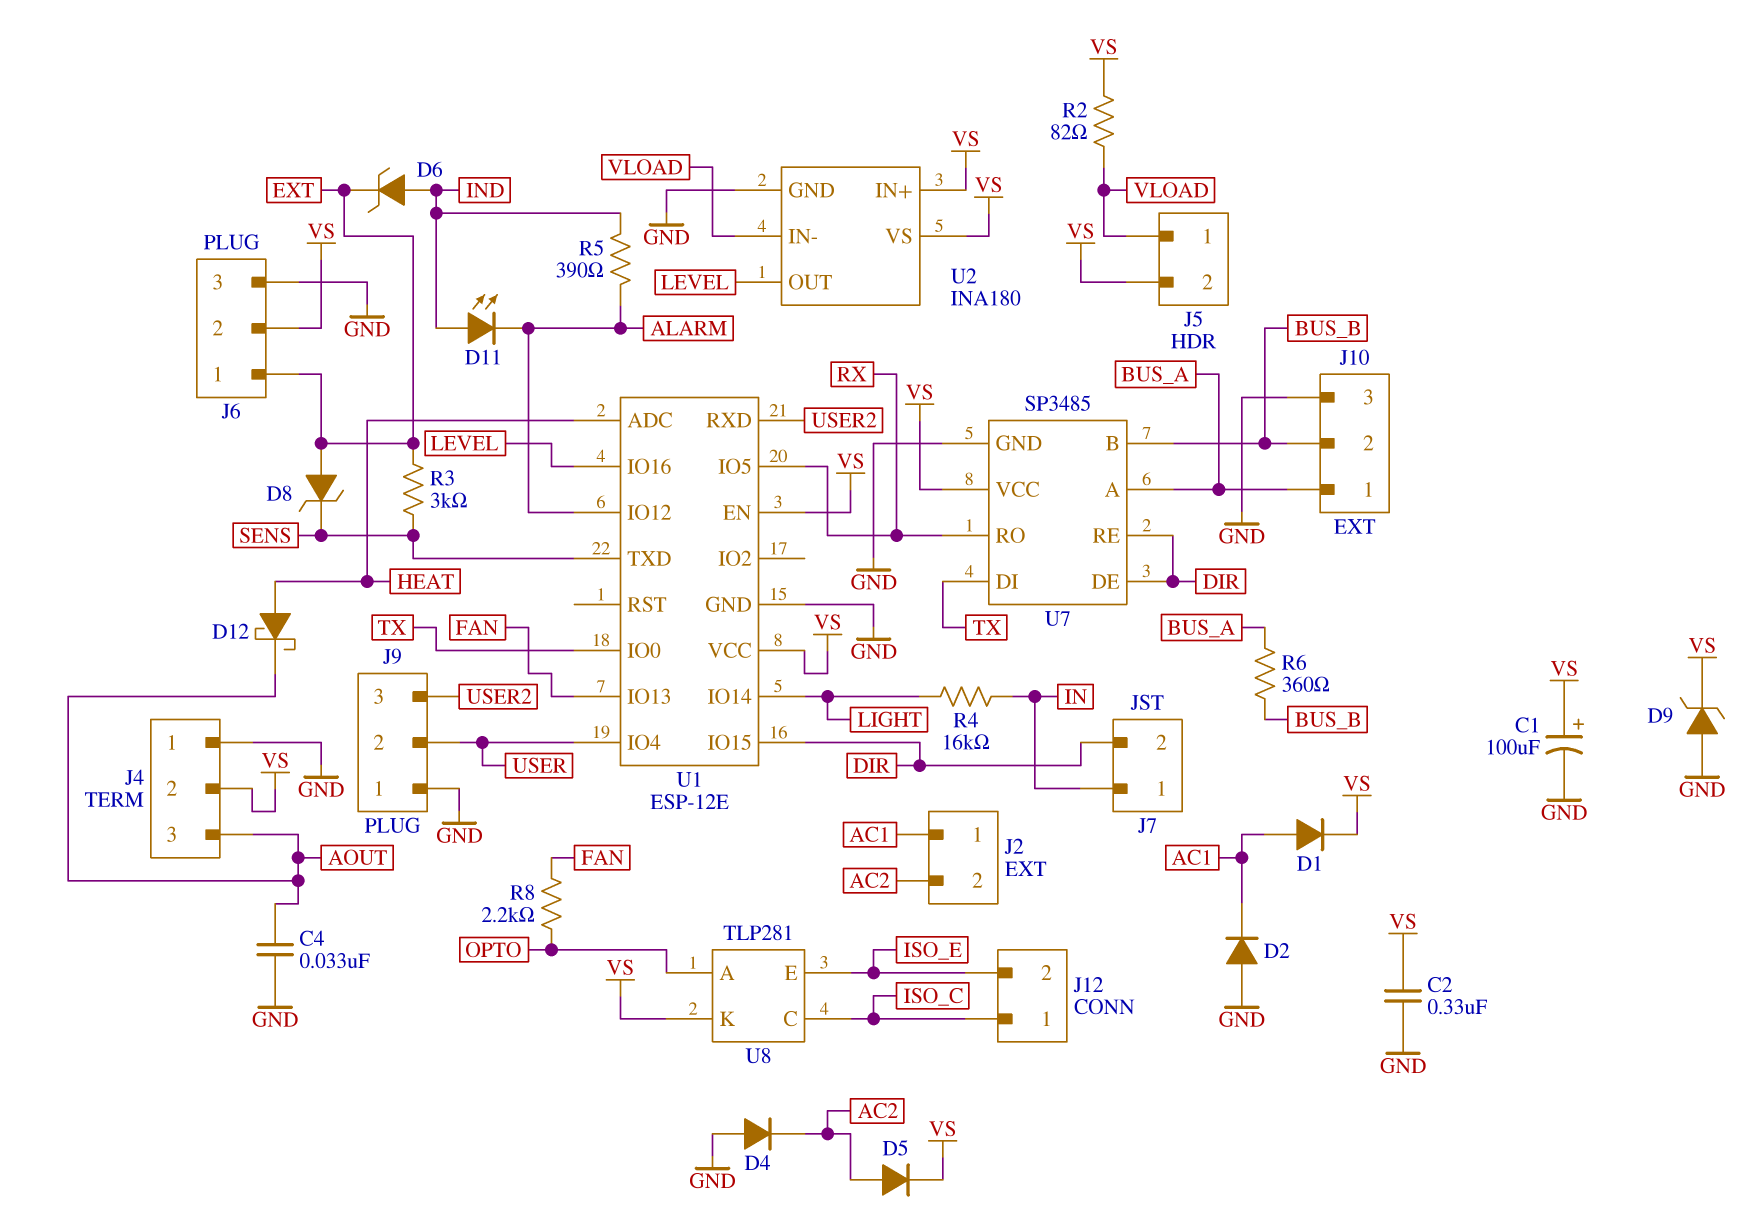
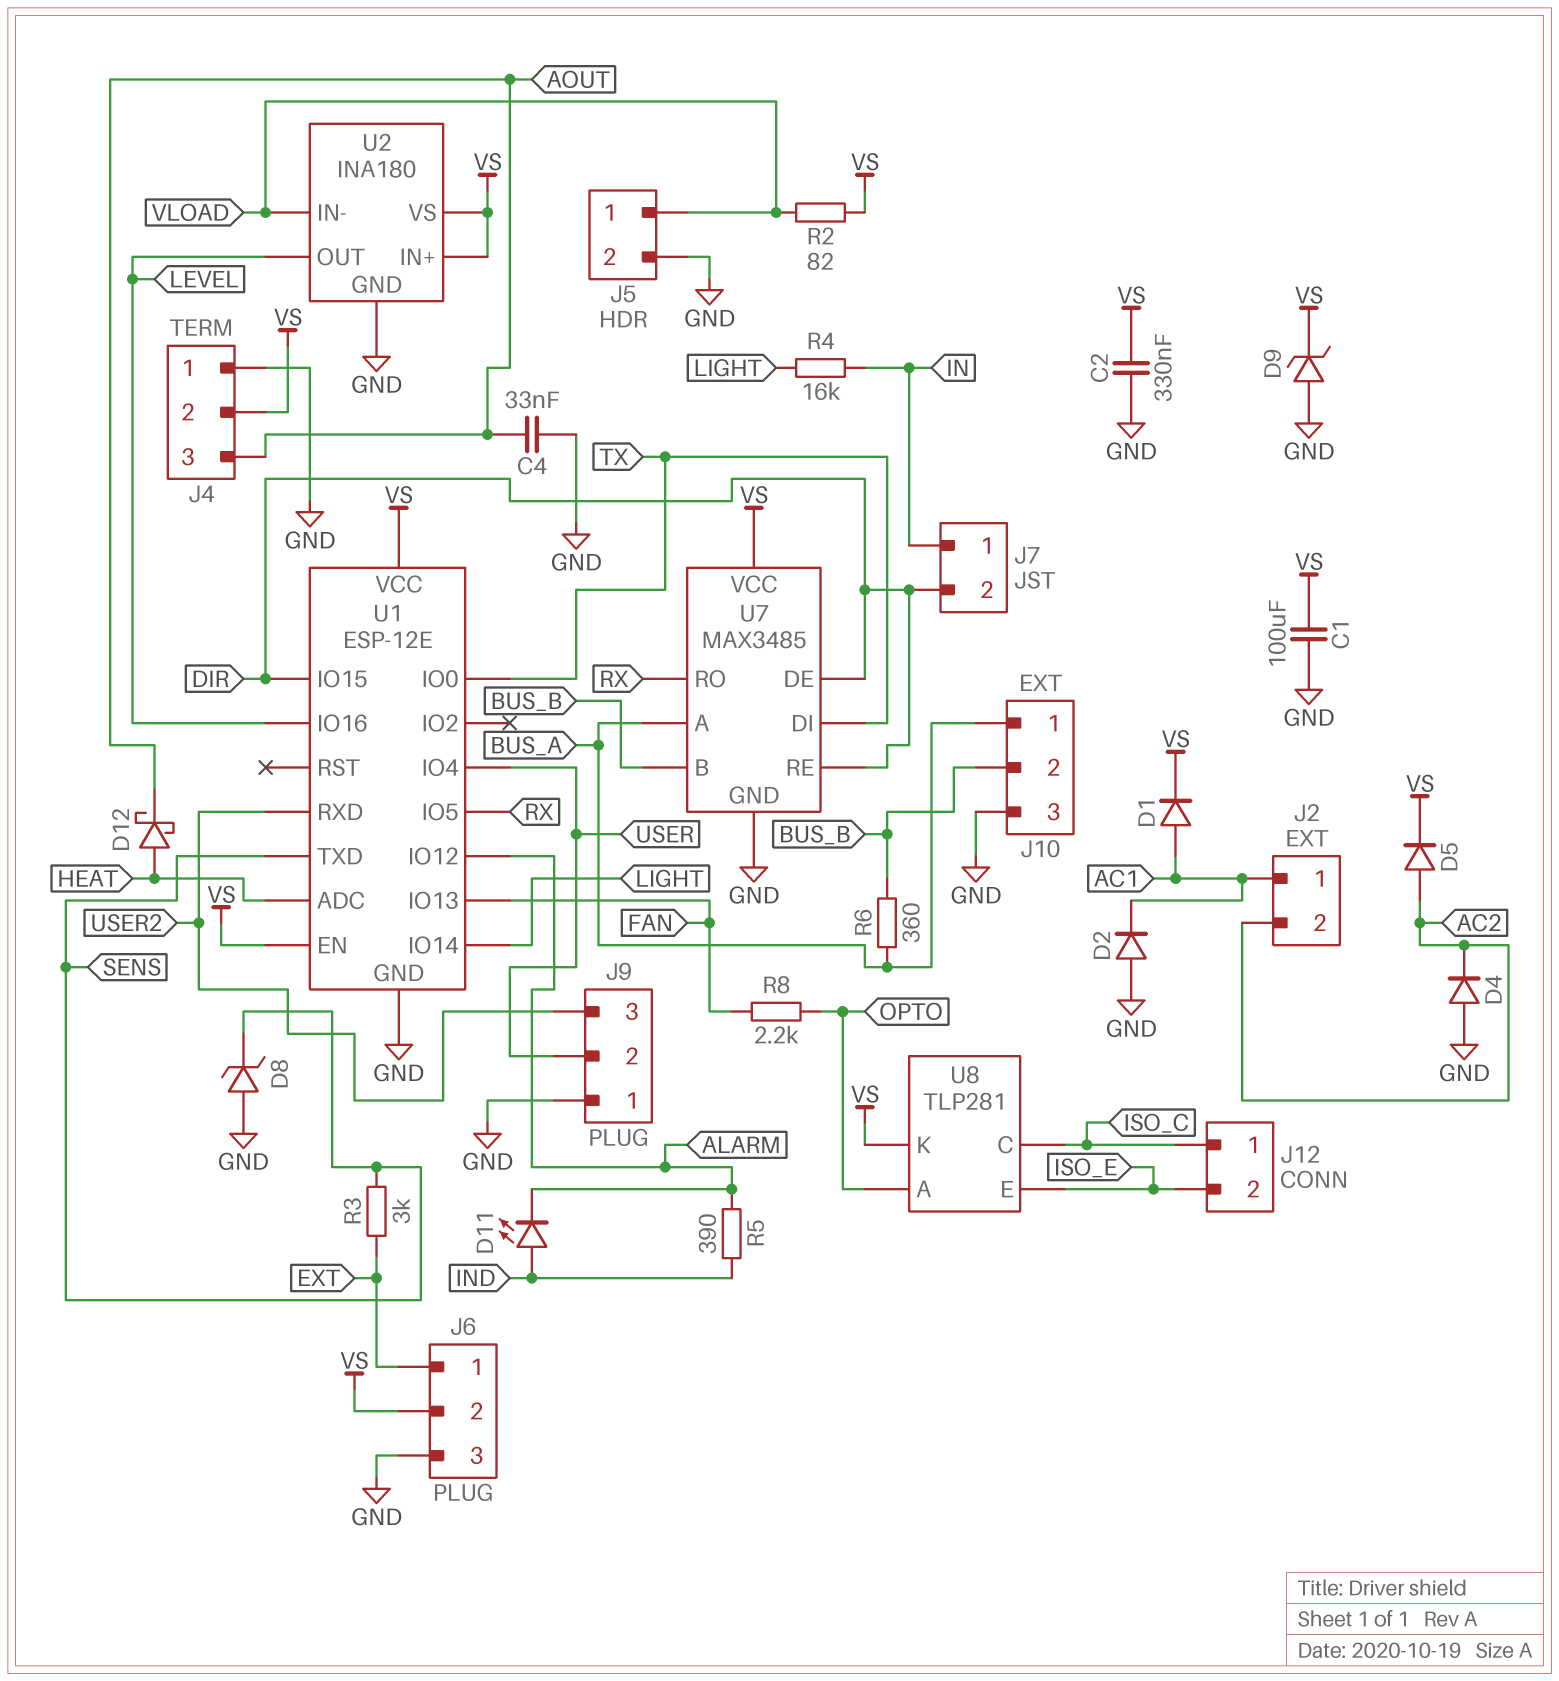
C1: 100uF (plus VS, minus GND) -> 100uF (GND, VS)
D6: zener (A IND, K EXT) -> none
D8: zener (A EXT, K SENS) -> zener (A GND, K SENS)
J5 pin 2: VS -> GND
U7: SP3485 -> MAX3485

